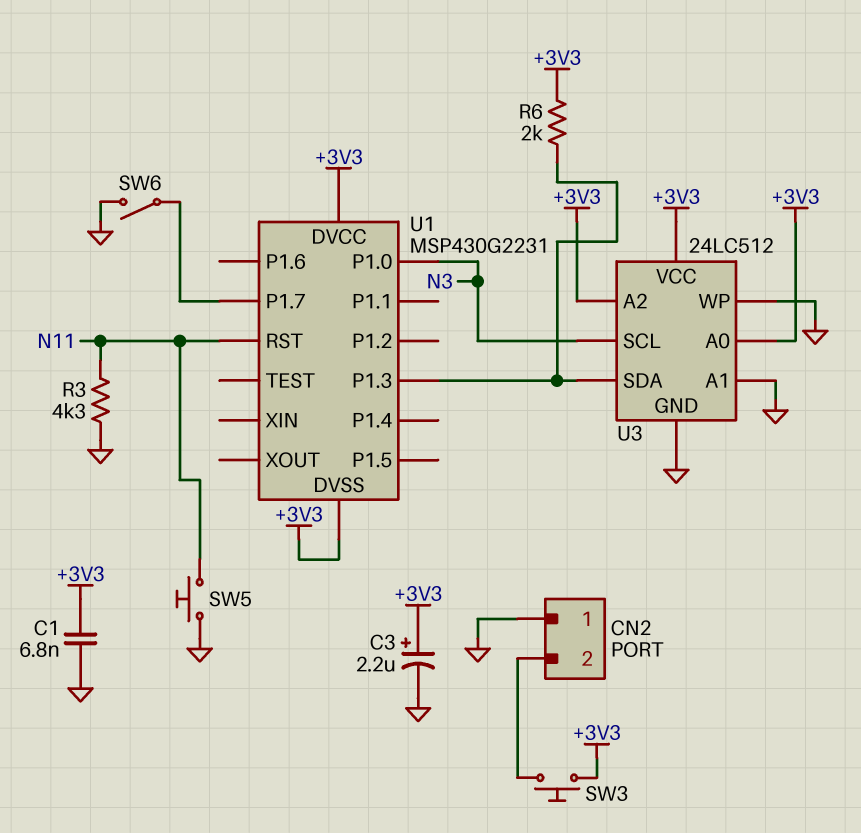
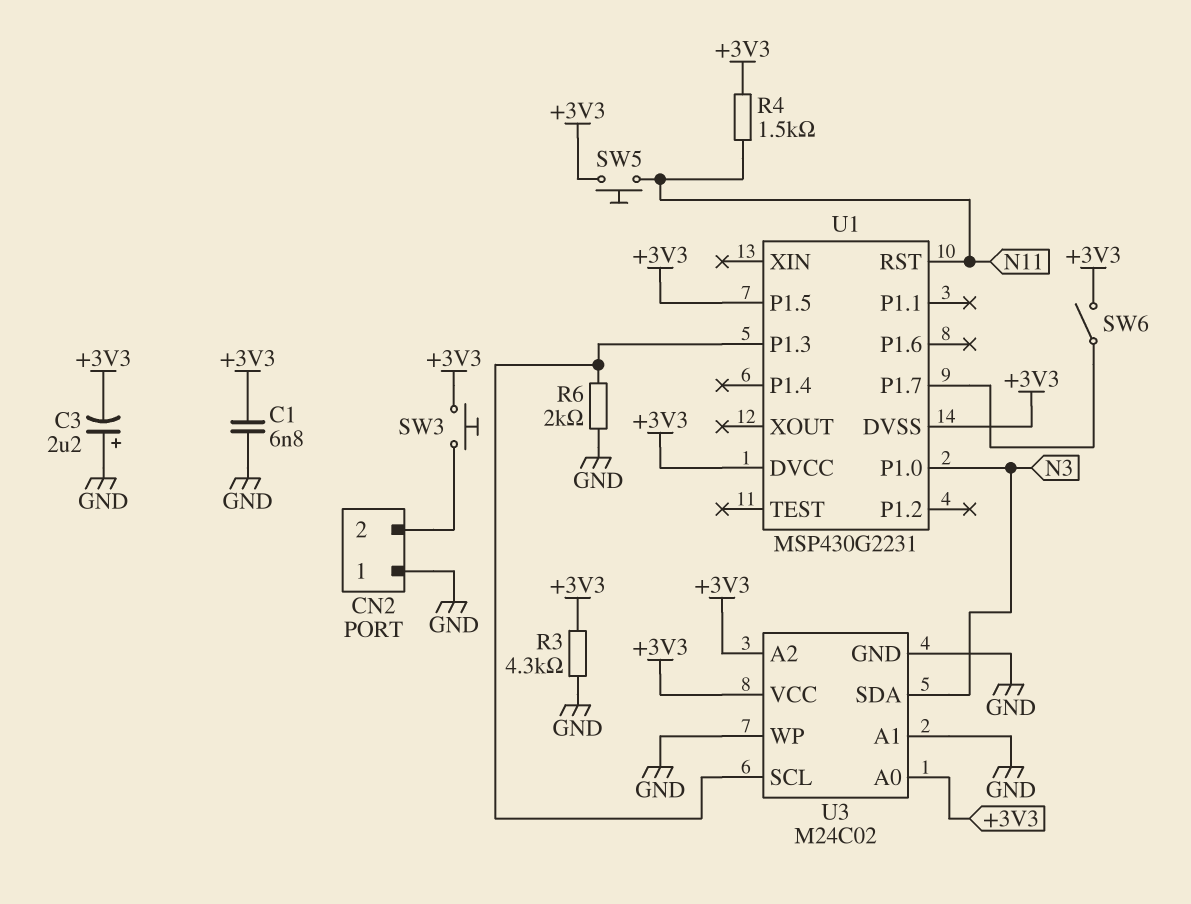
C3: 2.2uF (plus +3V3, minus GND) -> 2.2uF (plus GND, minus +3V3)
R3: 4.3k (GND, N11) -> 4.3k (+3V3, GND)
R4: none -> 1.5k (+3V3, N11)
R6: 2k (+3V3, U1/P1.3) -> 2k (GND, U1/P1.3)
SW5: button (GND, N11) -> button (+3V3, N11)
SW6: switch (GND, U1/P1.7) -> switch (+3V3, U1/P1.7)
U1 pin P1.5: none -> +3V3
U3: 24LC512 -> M24C02
U3 pin SCL: N3 -> U1/P1.3
U3 pin SDA: U1/P1.3 -> N3

